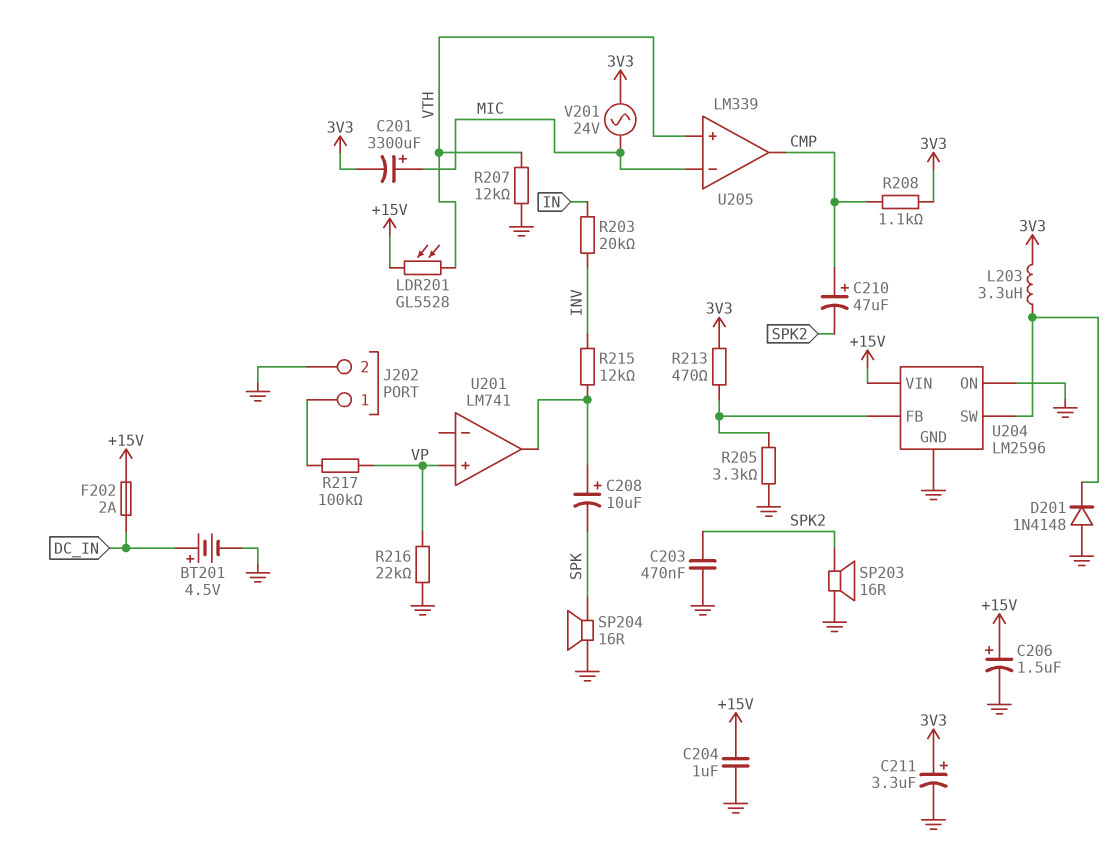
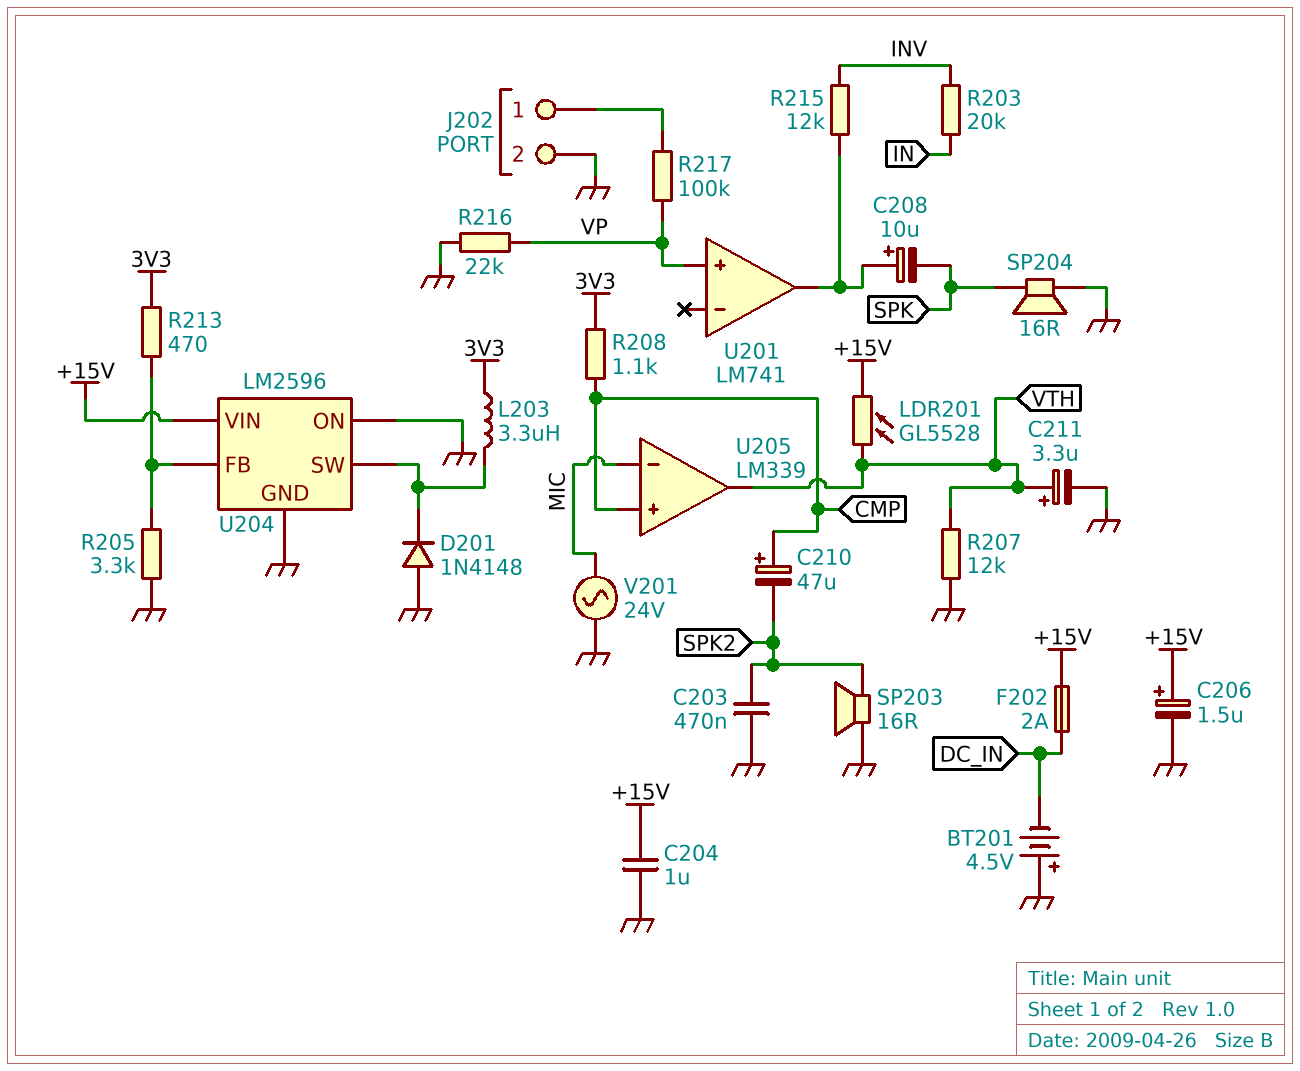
BT201: 4.5V (plus DC_IN, minus GND) -> 4.5V (plus GND, minus DC_IN)
C201: 3300uF (plus MIC, minus 3V3) -> none
C211: 3.3uF (plus 3V3, minus GND) -> 3.3uF (plus VTH, minus GND)
U205 pin in+: VTH -> CMP
U205 pin out: CMP -> VTH
V201: AC 24V (3V3, MIC) -> AC 24V (GND, MIC)

